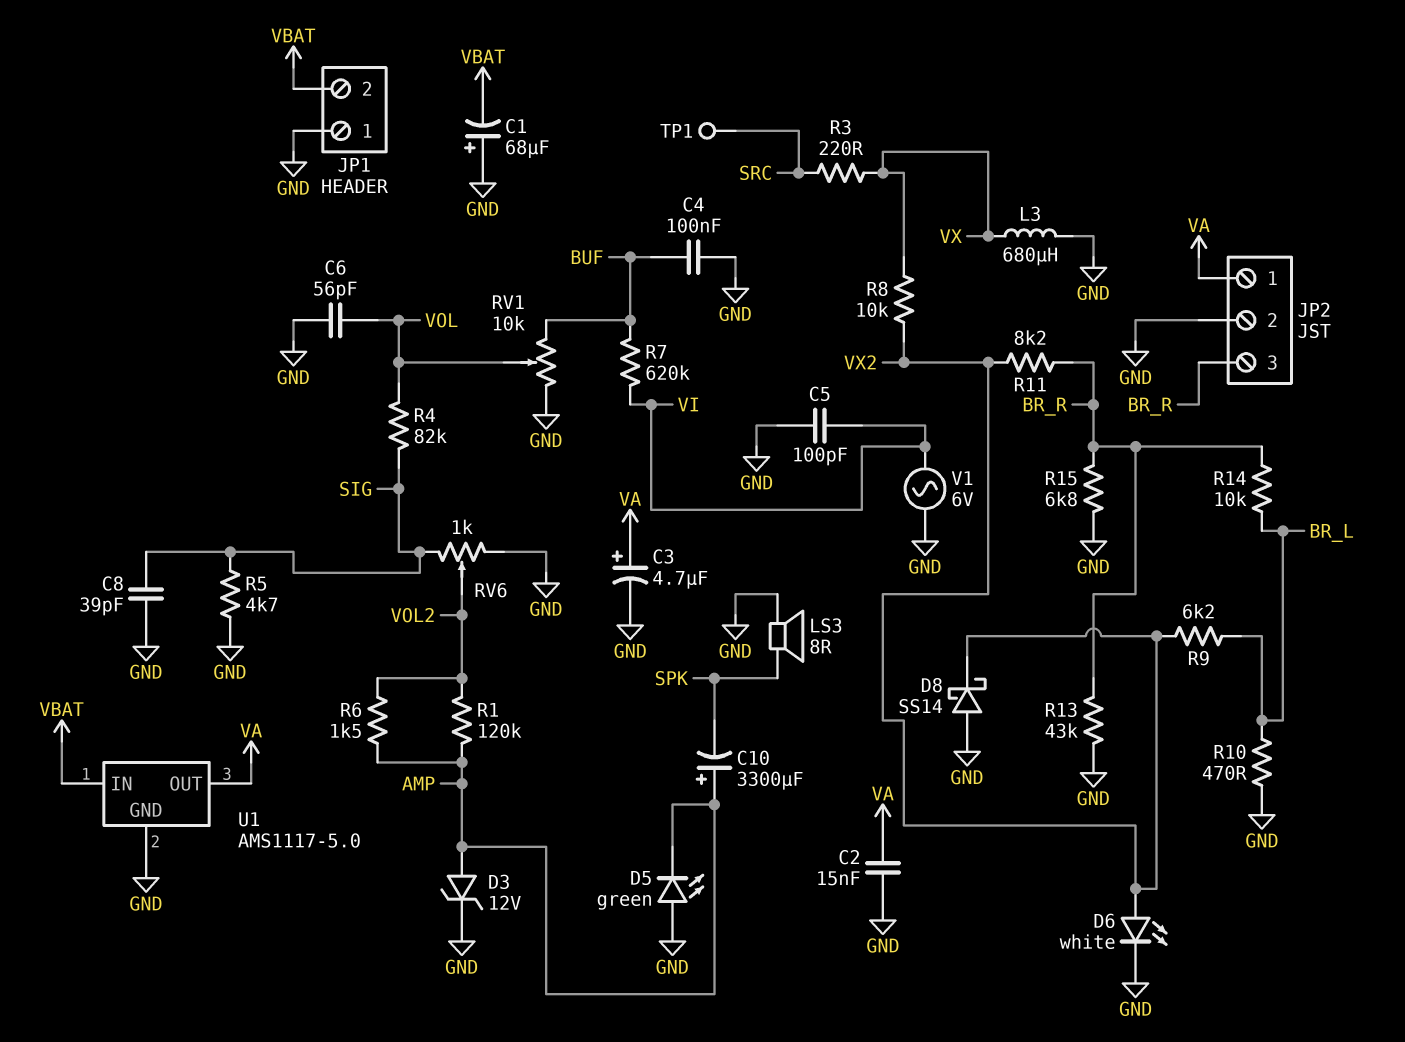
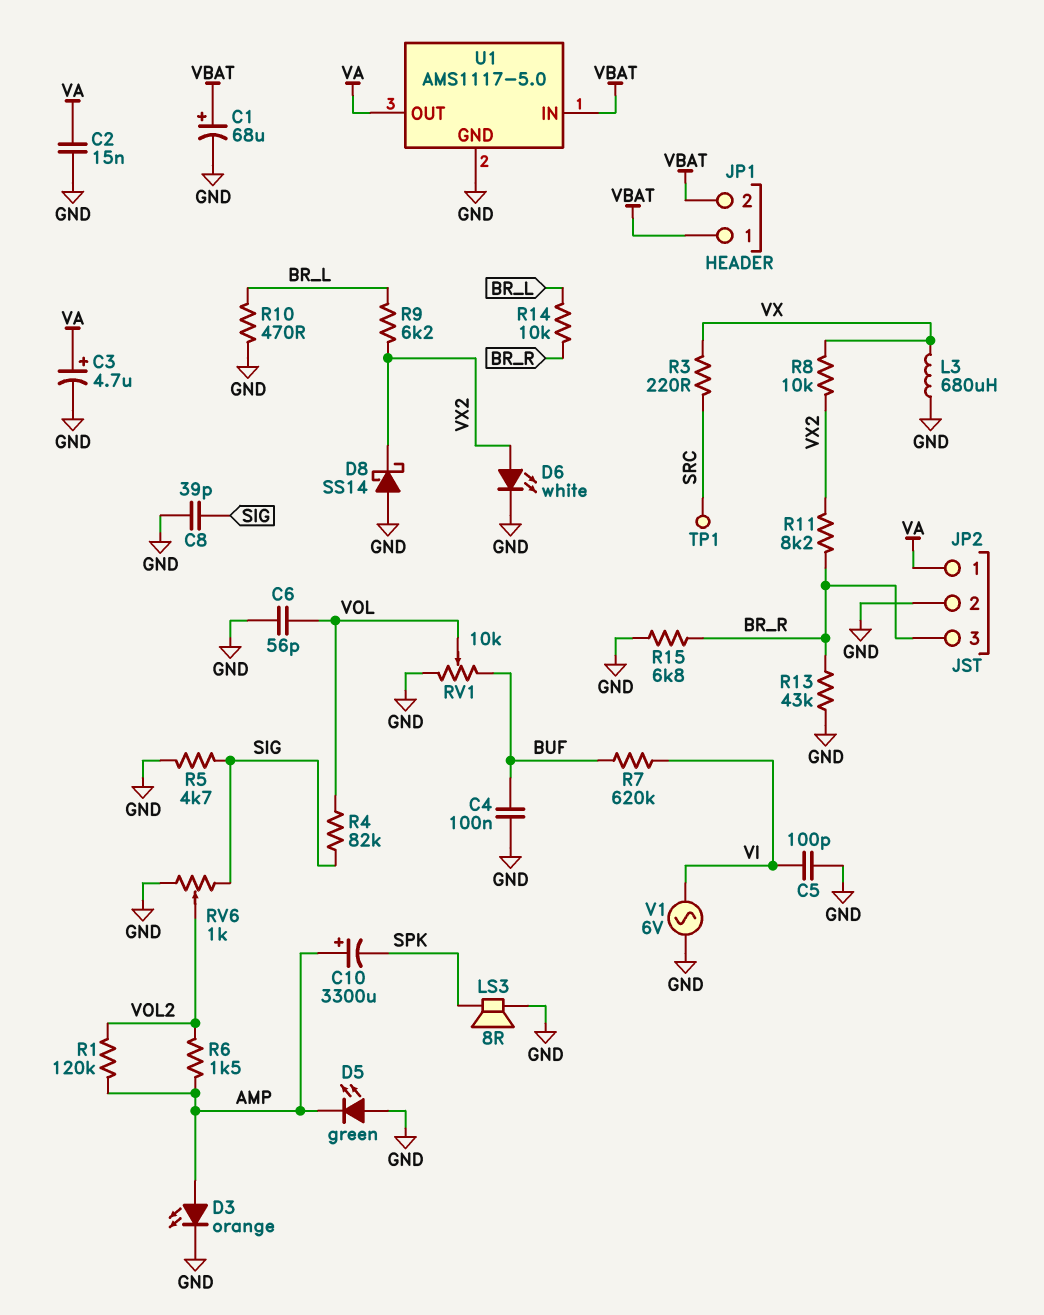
C1: 68uF (plus GND, minus VBAT) -> 68uF (plus VBAT, minus GND)
D3: zener 12V (A AMP, K GND) -> LED orange (A AMP, K GND)
JP1 pin 1: GND -> VBAT

